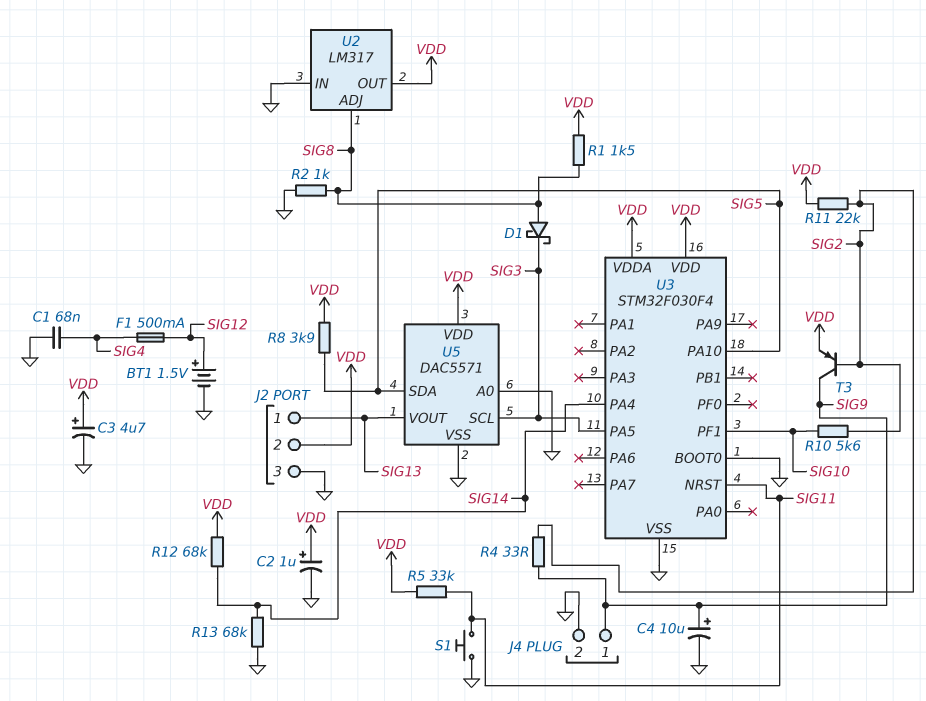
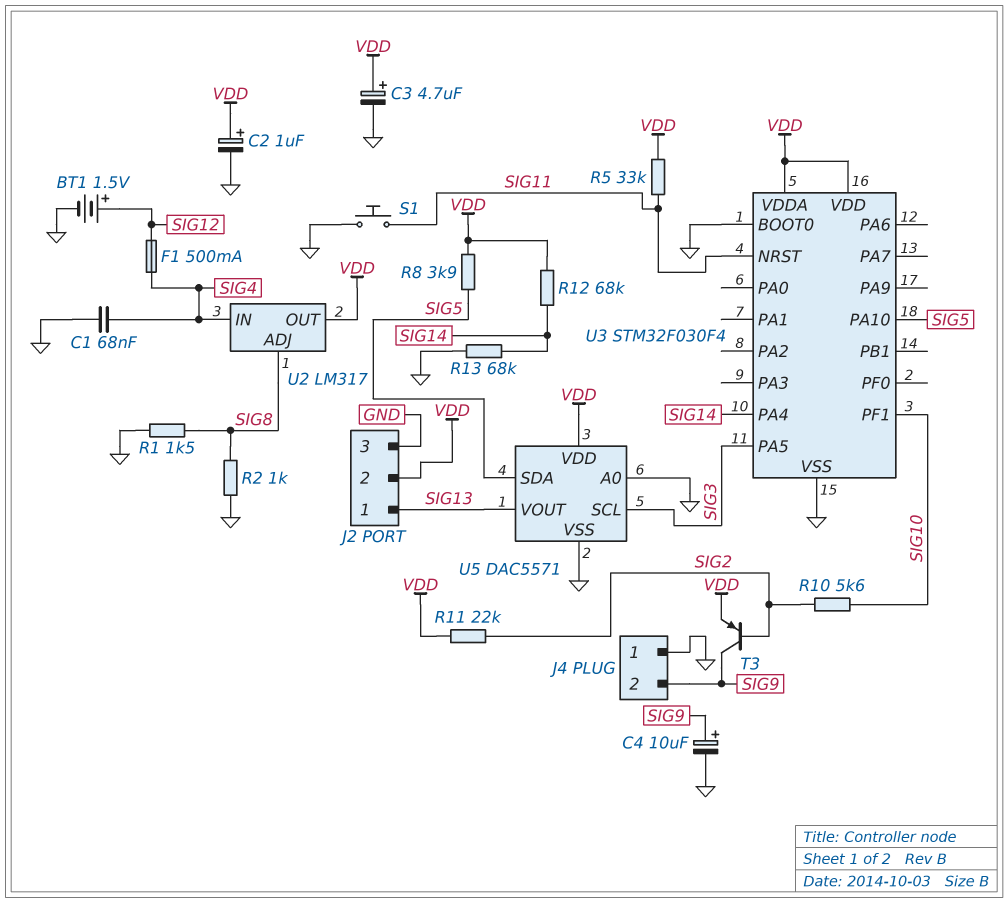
D1: schottky (A SIG8, K SIG3) -> none
J4 pin 1: SIG9 -> GND
J4 pin 2: GND -> SIG9
R1: 1.5k (SIG8, VDD) -> 1.5k (GND, SIG8)
R4: 33 (SIG2, SIG9) -> none
U2 pin IN: GND -> SIG4

